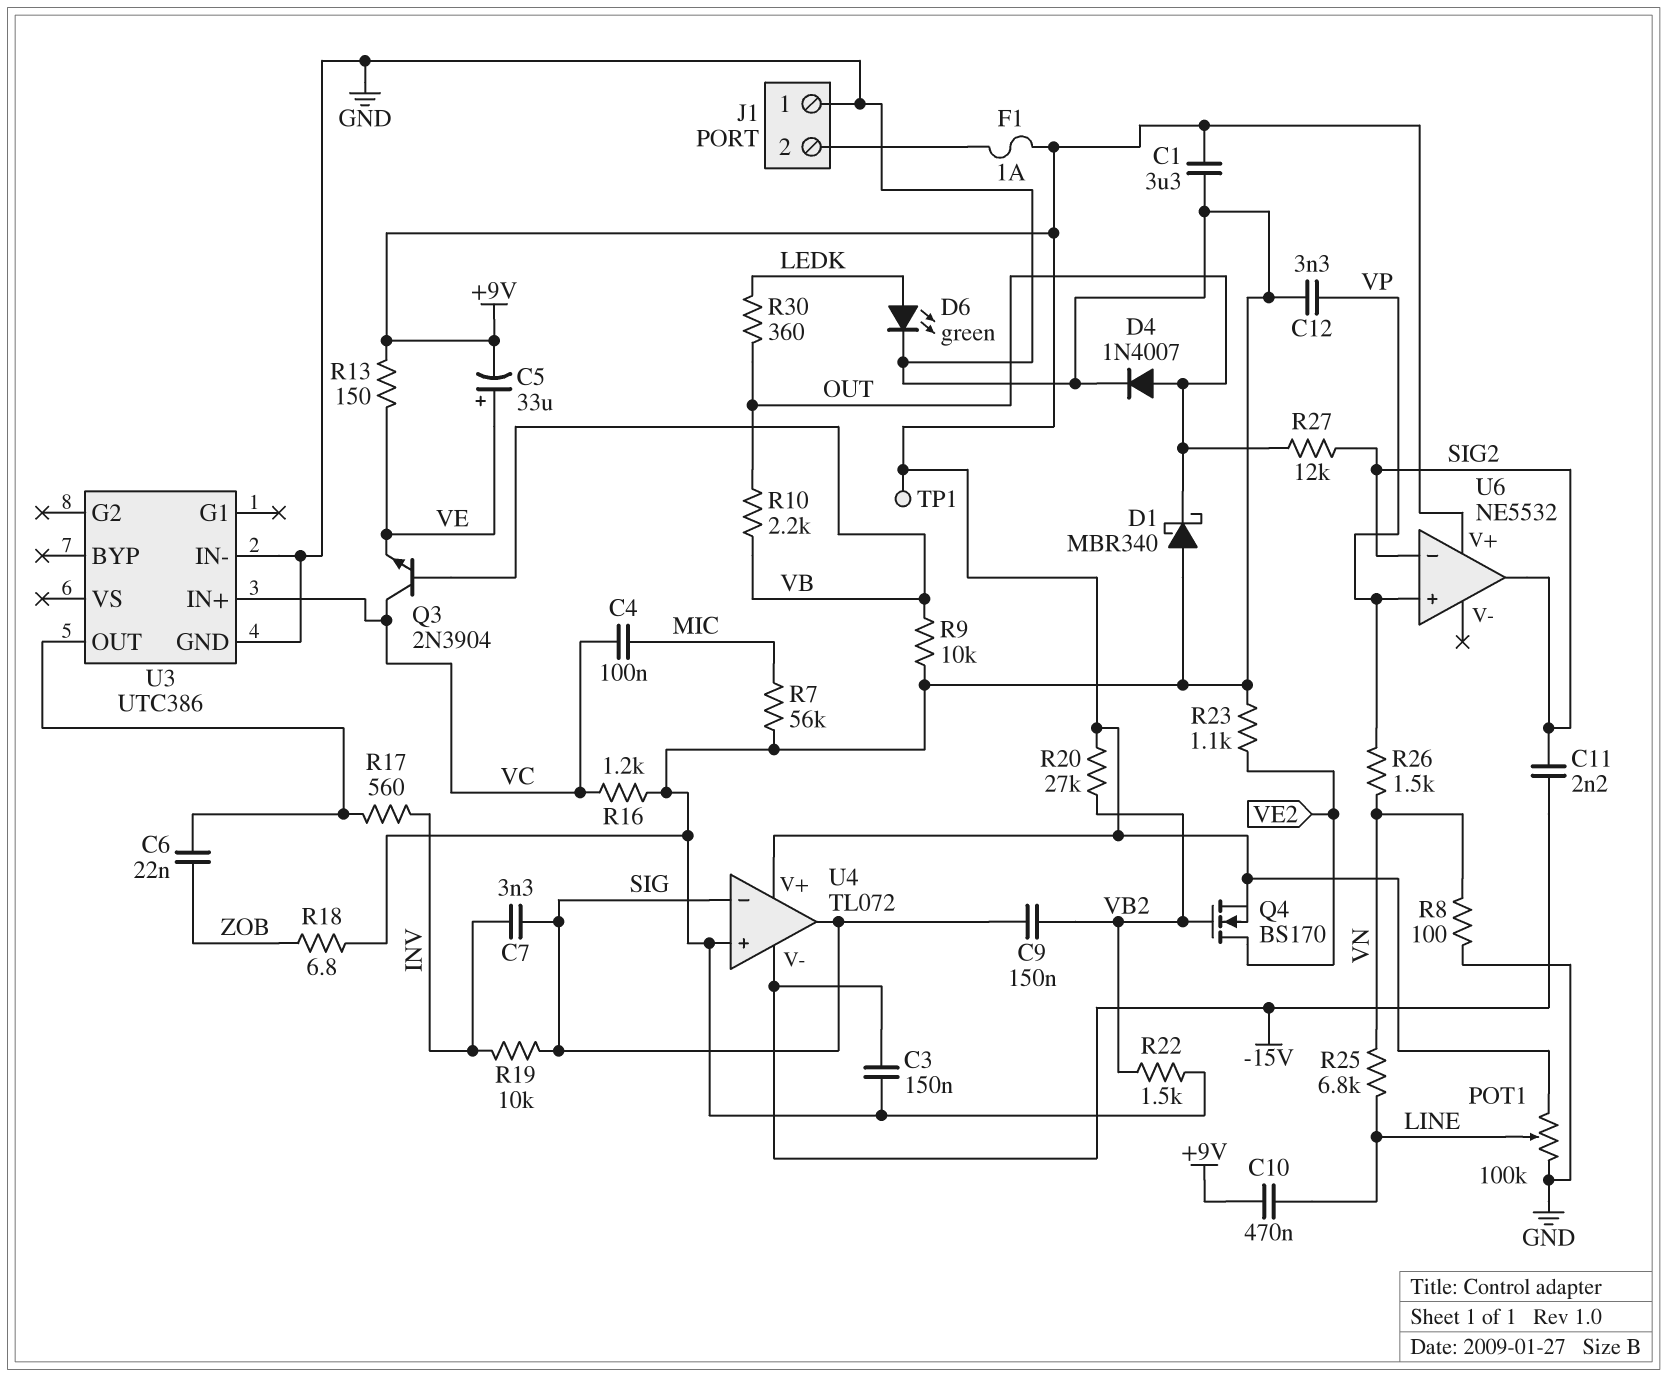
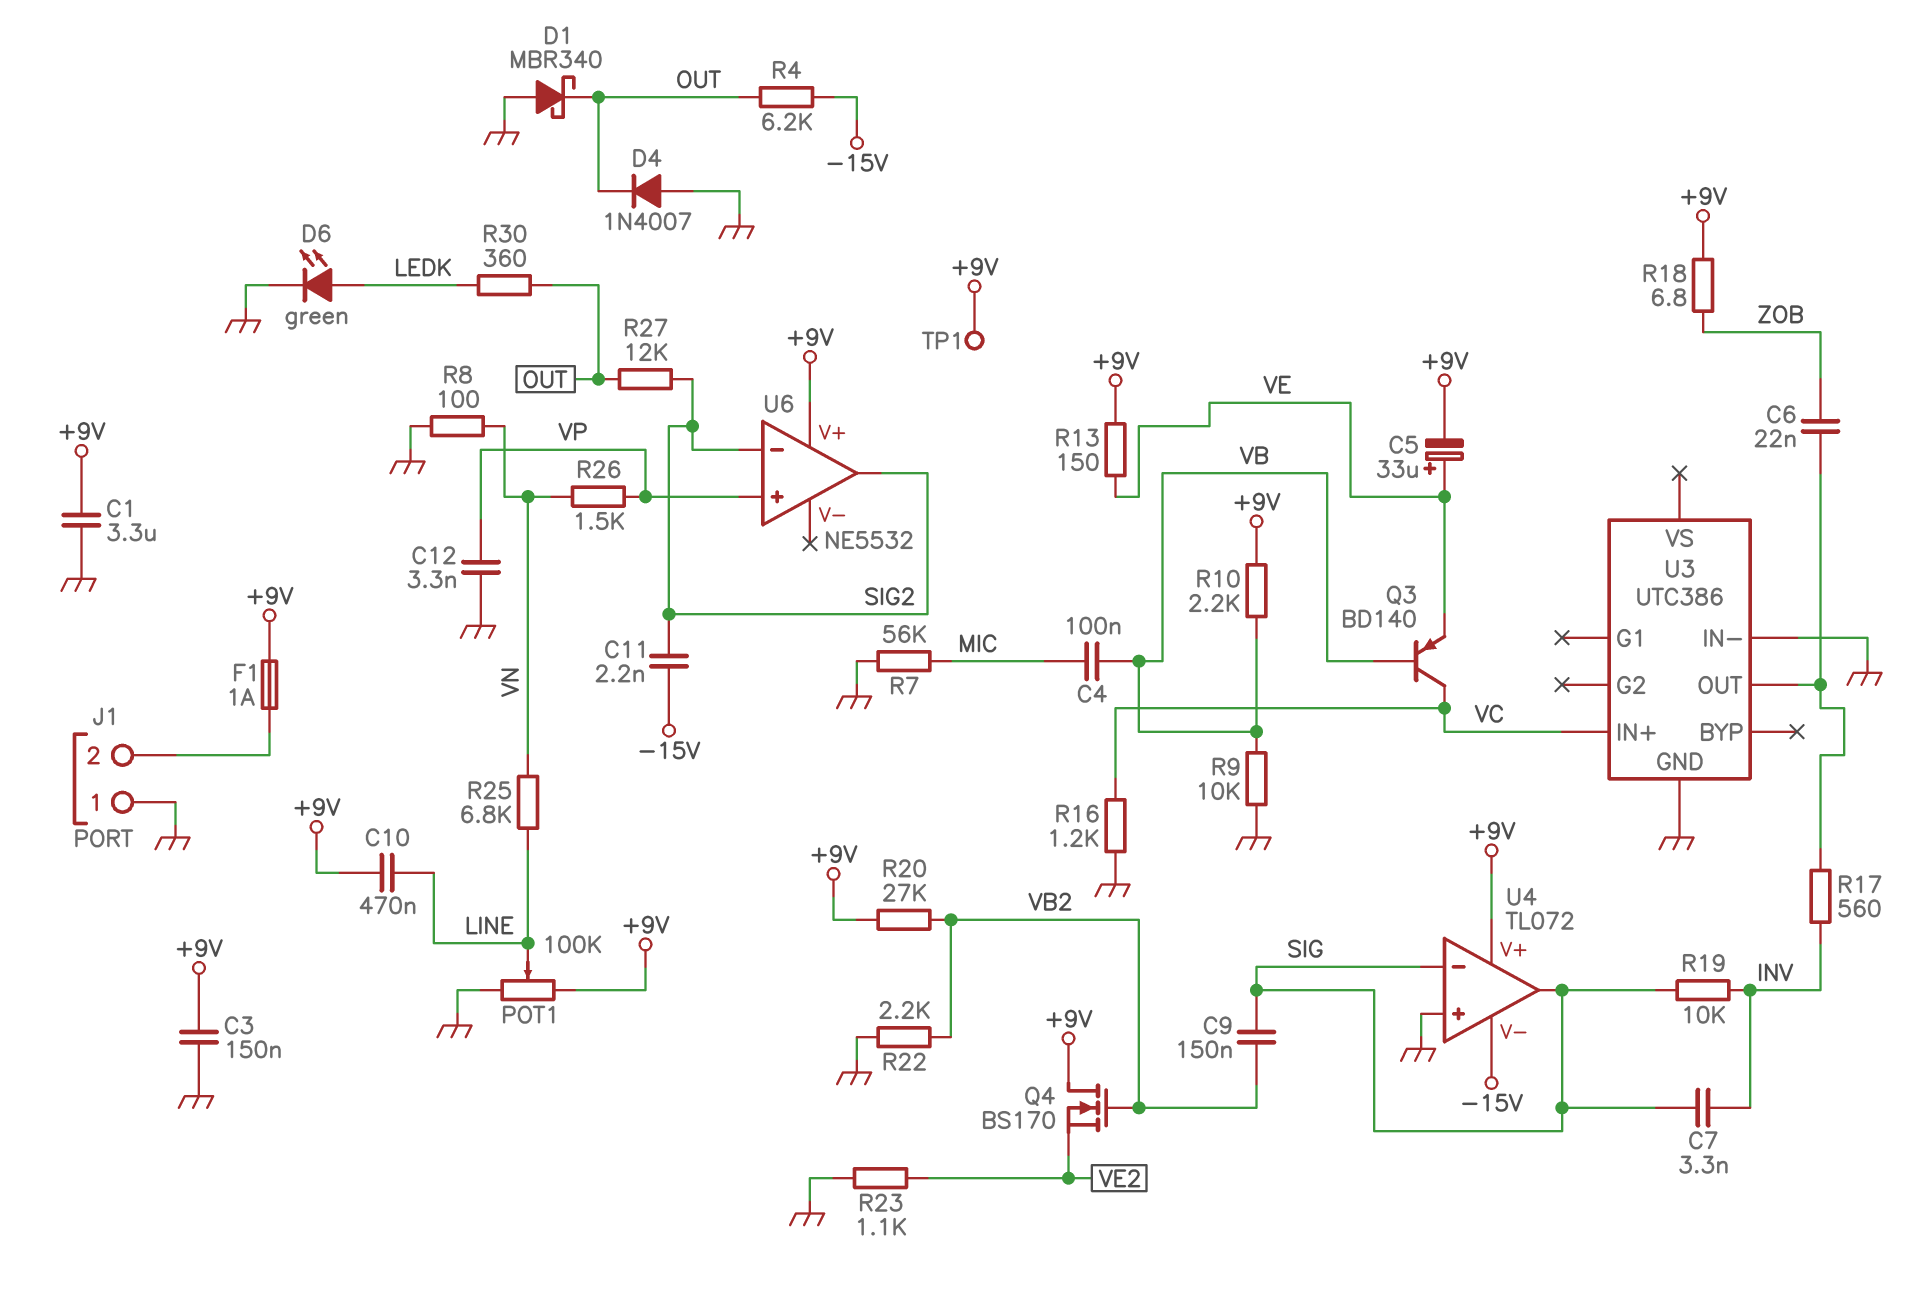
C3: 150nF (-15V, GND) -> 150nF (+9V, GND)
C4: 100nF (MIC, VC) -> 100nF (MIC, VB)
D4: diode 1N4007 (A OUT, K GND) -> diode 1N4007 (A GND, K OUT)
Q3: NPN 2N3904 (B VB, C VC, E VE) -> PNP BD140 (B VB, C VC, E VE)
Q4: NMOS BS170 (G VB2, D VE2, S +9V) -> NMOS BS170 (G VB2, D +9V, S VE2)
R4: none -> 6.2k (-15V, OUT)
R10: 2.2k (OUT, VB) -> 2.2k (+9V, VB)
R18: 6.8 (GND, ZOB) -> 6.8 (+9V, ZOB)
R22: 1.5k (GND, VB2) -> 2.2k (GND, VB2)

